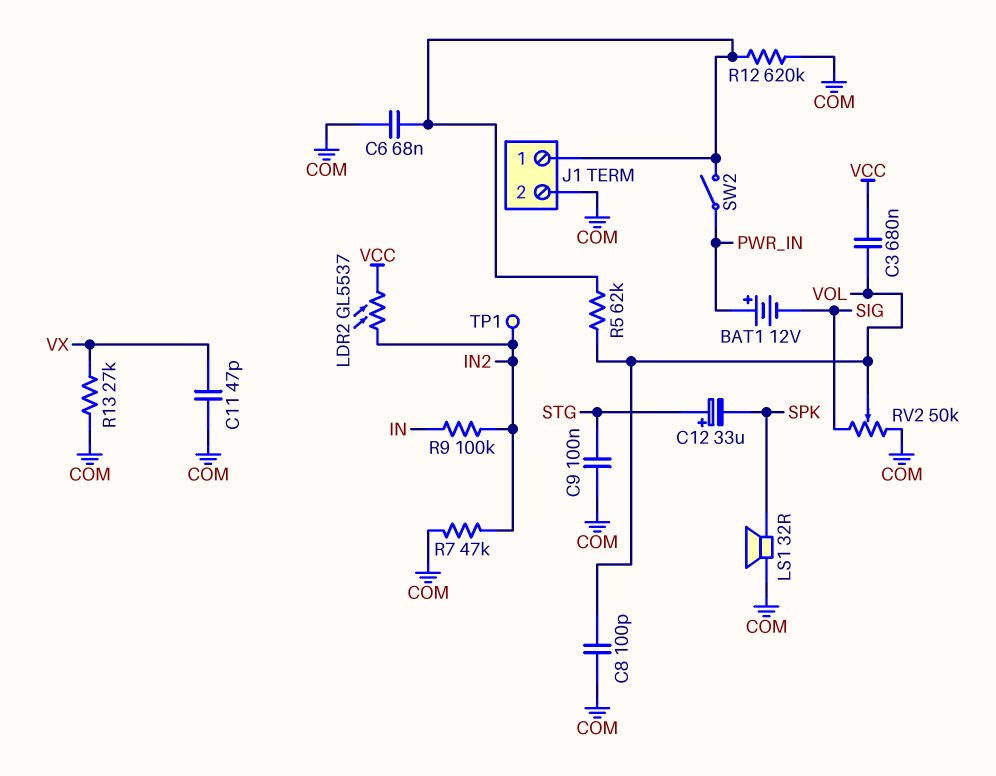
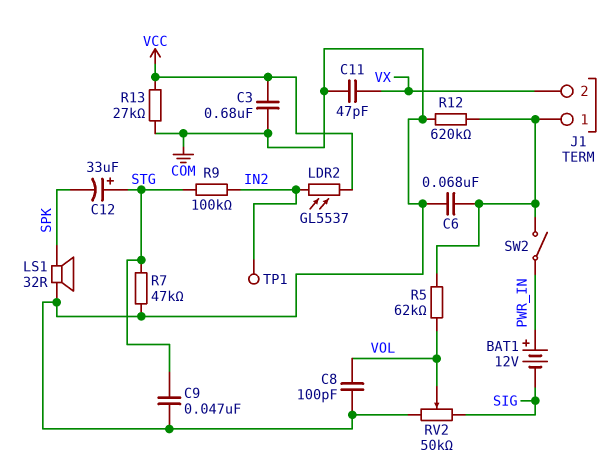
C3: 680nF (VCC, VOL) -> 680nF (COM, VCC)
C9: 100nF (COM, STG) -> 47nF (COM, STG)
J1 pin 2: COM -> VX
R7: 47k (COM, IN2) -> 47k (COM, STG)
R9: 100k (IN, IN2) -> 100k (IN2, STG)
R13: 27k (COM, VX) -> 27k (COM, VCC)

